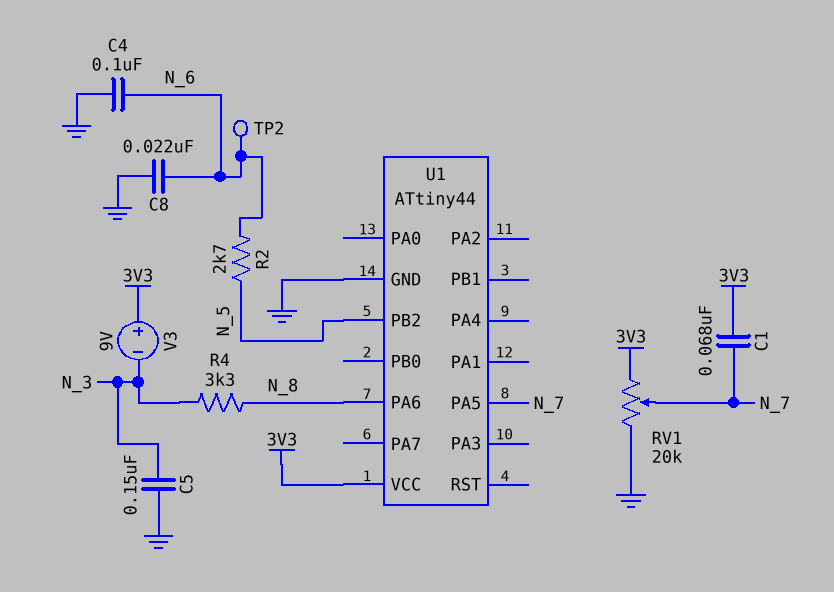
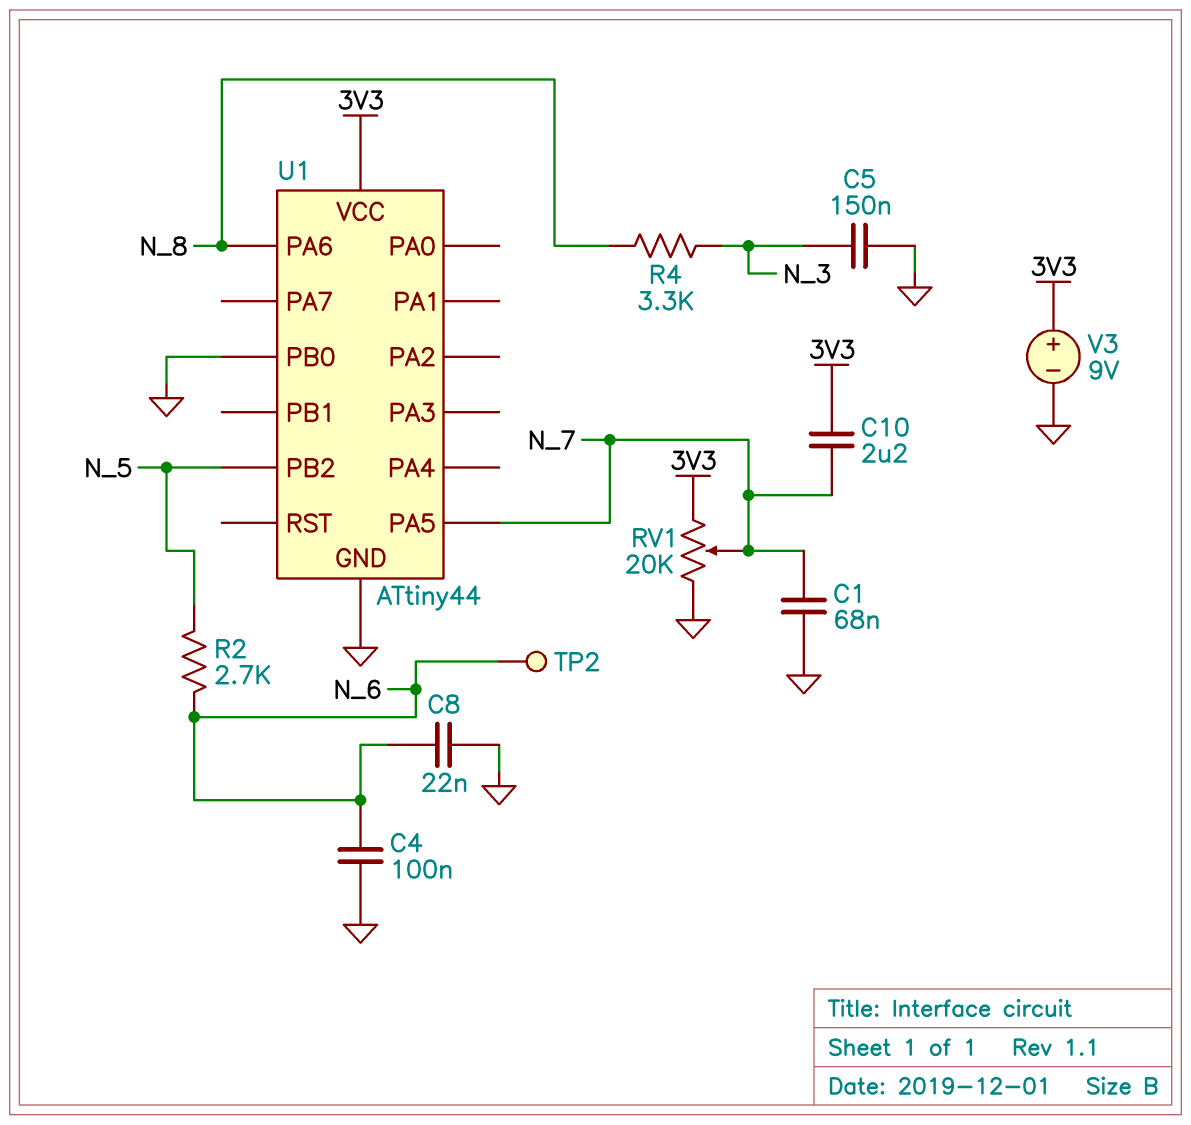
C1: 68nF (3V3, N_7) -> 68nF (GND, N_7)
C10: none -> 2.2uF (3V3, N_7)
U1 pin PB0: none -> GND
V3: 9V (plus 3V3, minus N_3) -> 9V (plus 3V3, minus GND)

